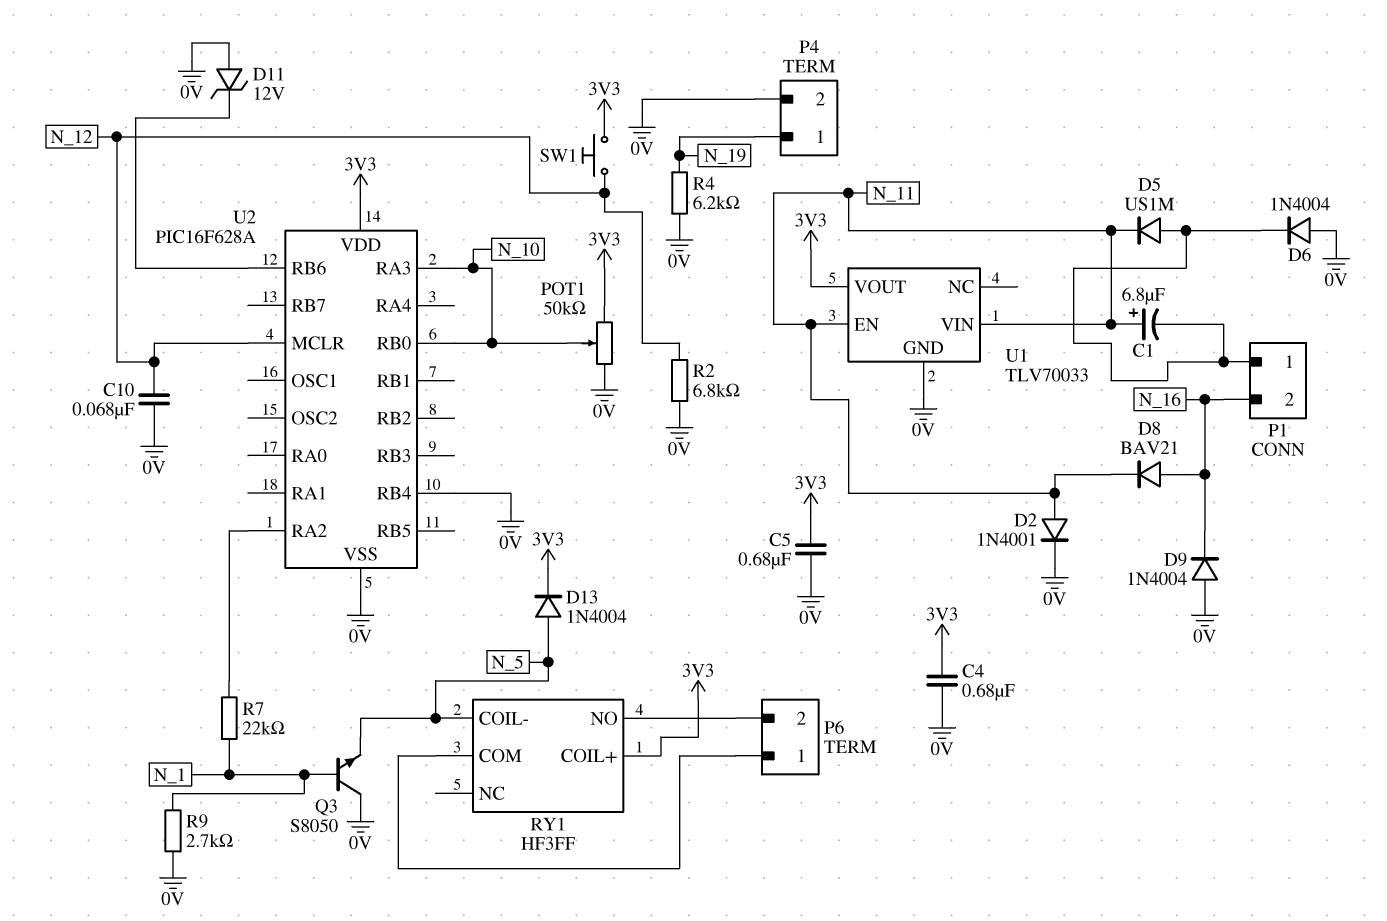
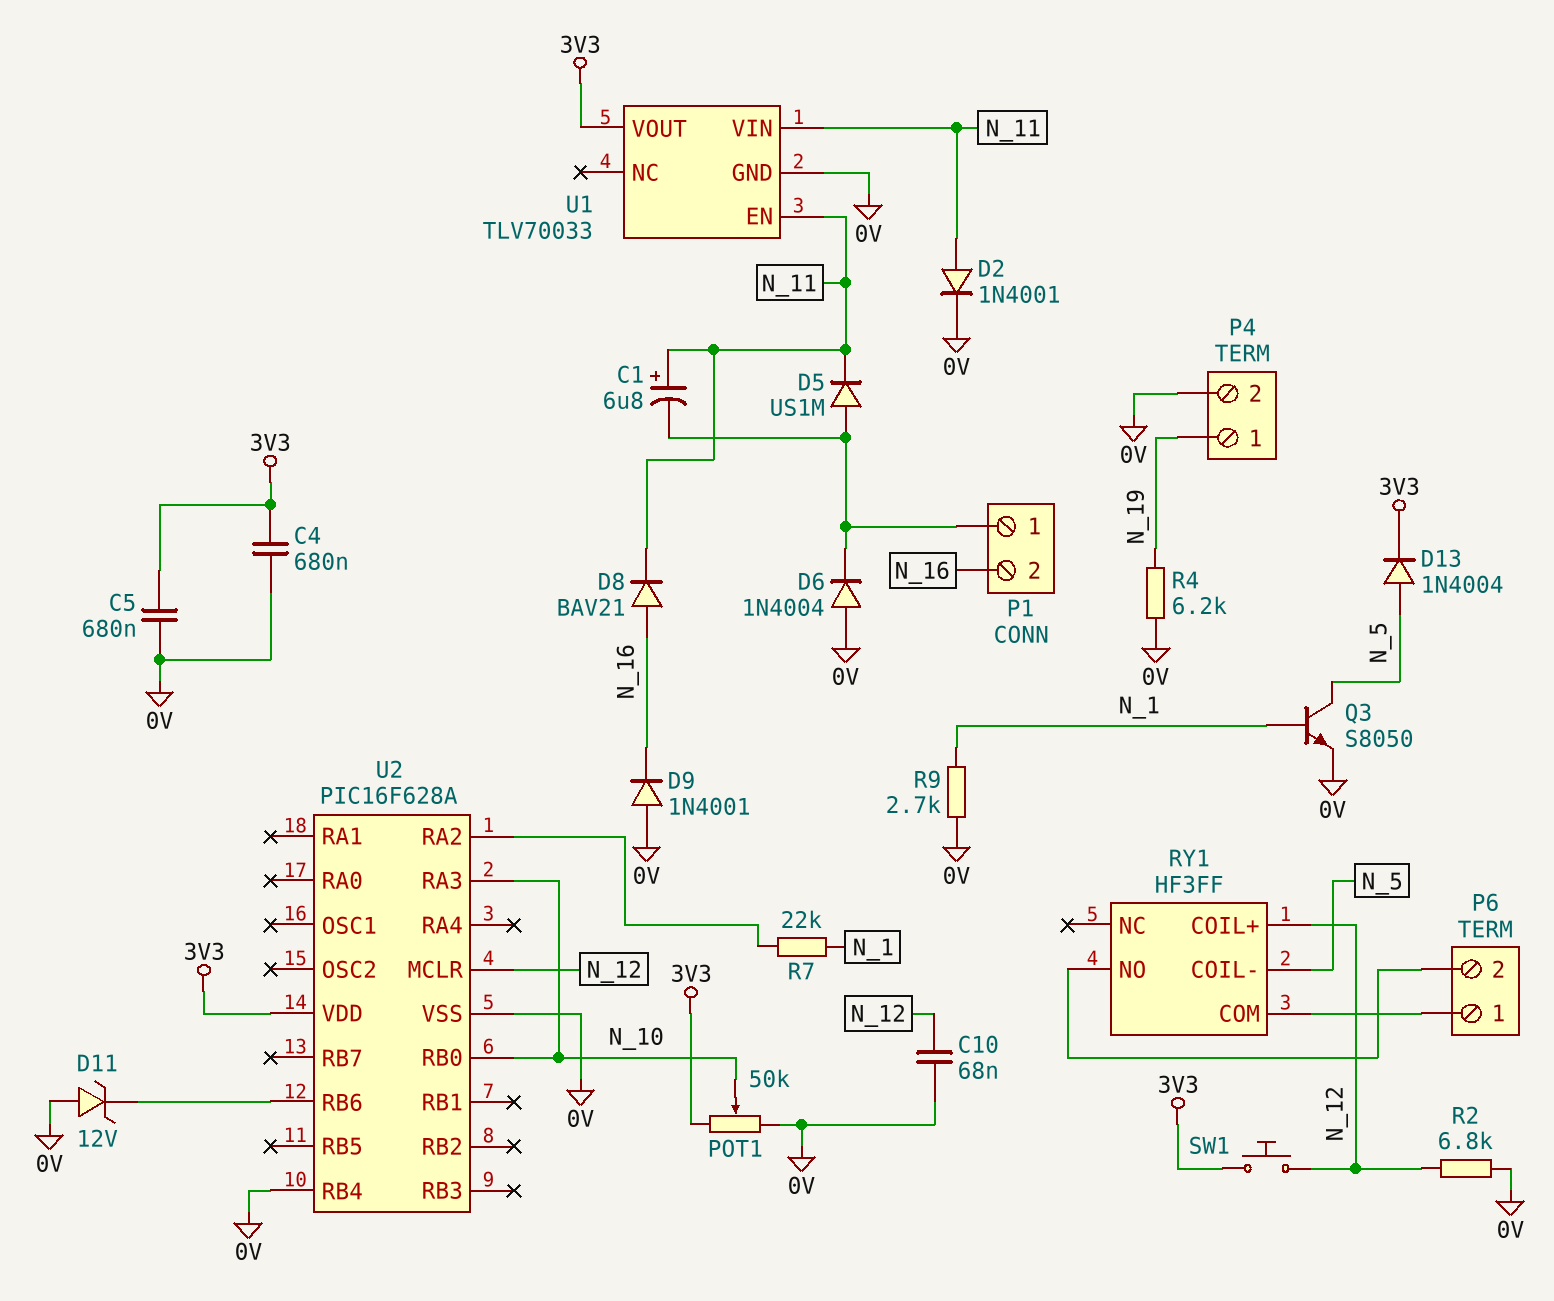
D9: diode 1N4004 (A 0V, K N_16) -> diode 1N4001 (A 0V, K N_16)
Q3: NPN S8050 (B N_1, C 0V, E N_5) -> NPN S8050 (B N_1, C N_5, E 0V)
RY1 pin COIL+: 3V3 -> N_12

